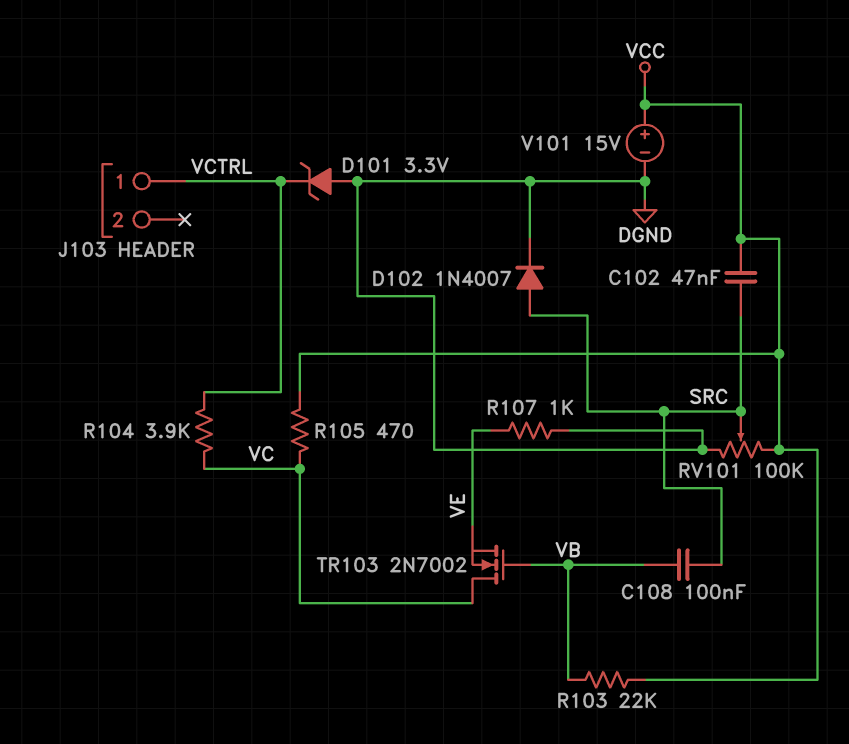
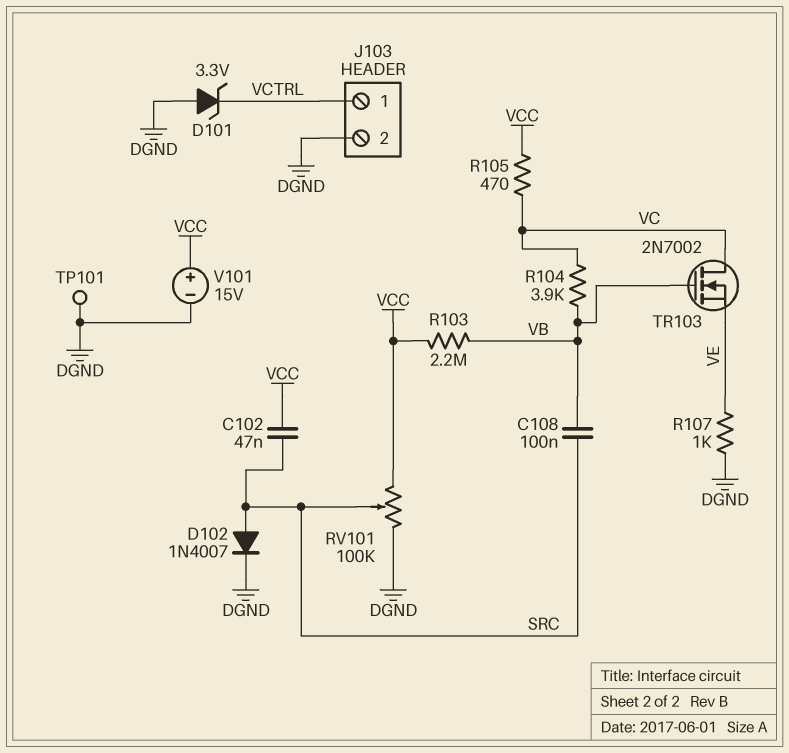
J103 pin 2: none -> DGND
R103: 22k (VB, VCC) -> 2.2M (VB, VCC)
R104: 3.9k (VC, VCTRL) -> 3.9k (VB, VC)
TP101: none -> test point (DGND)

